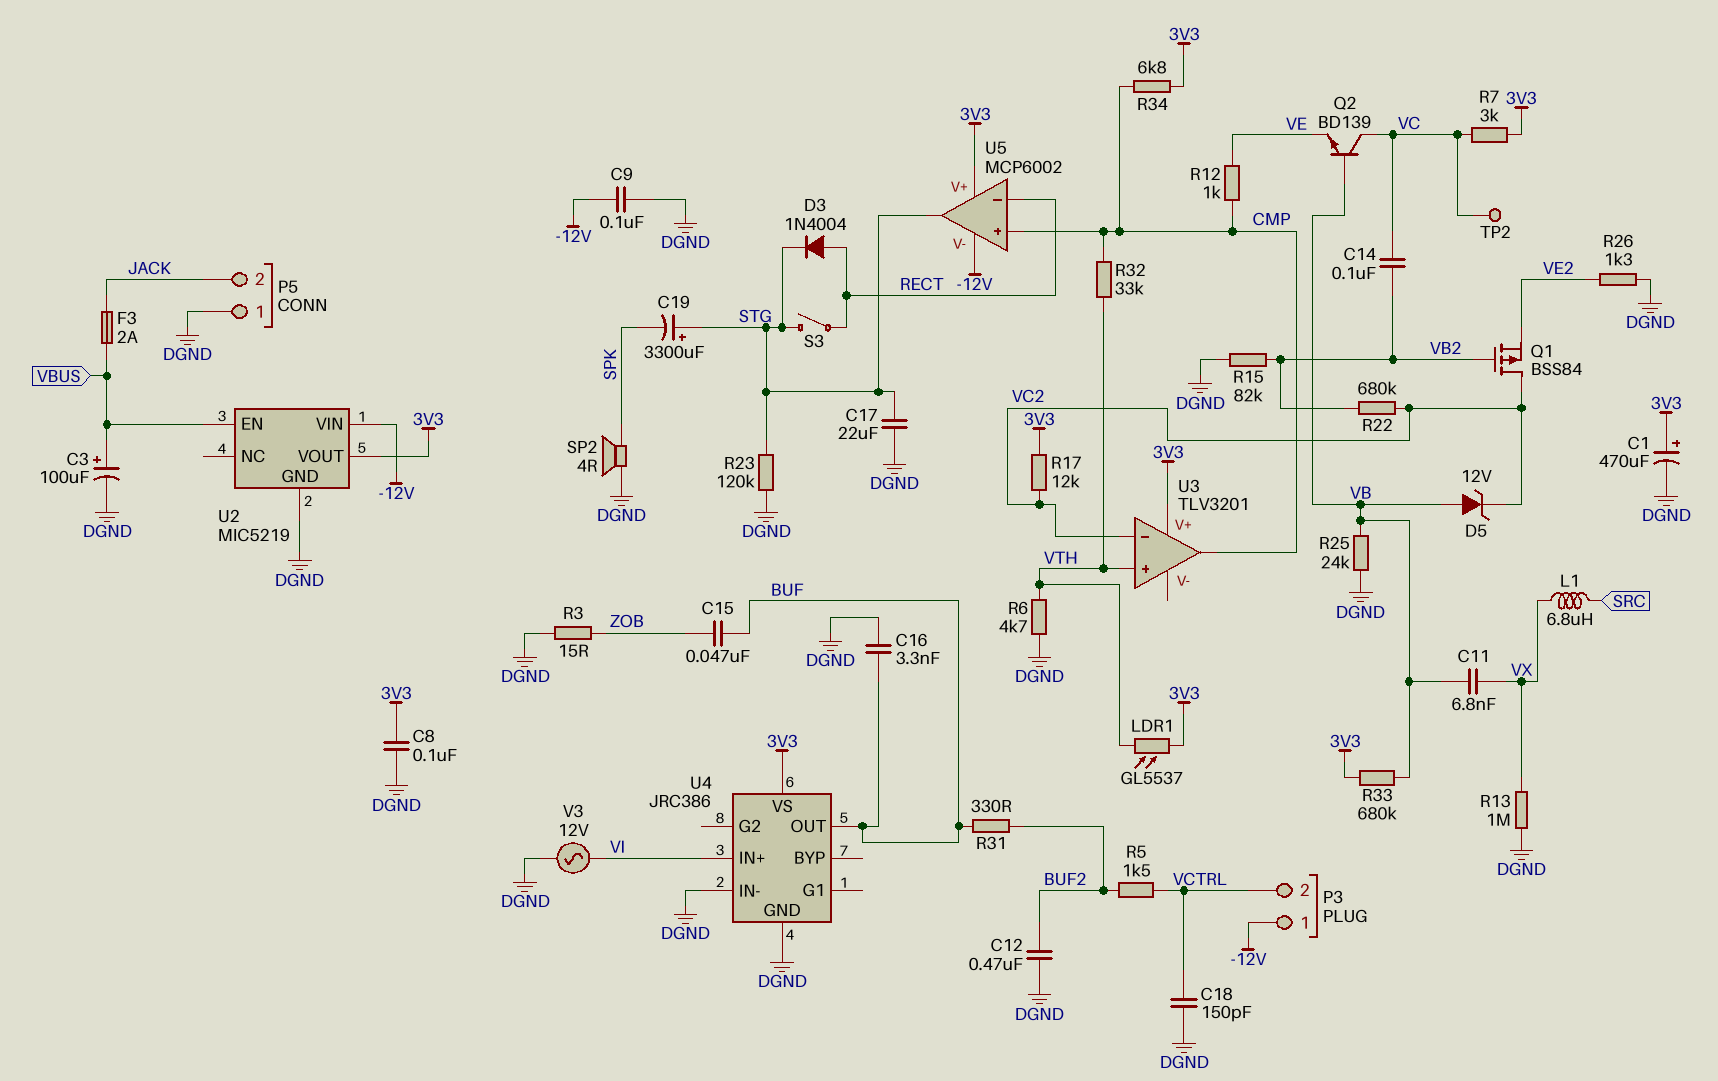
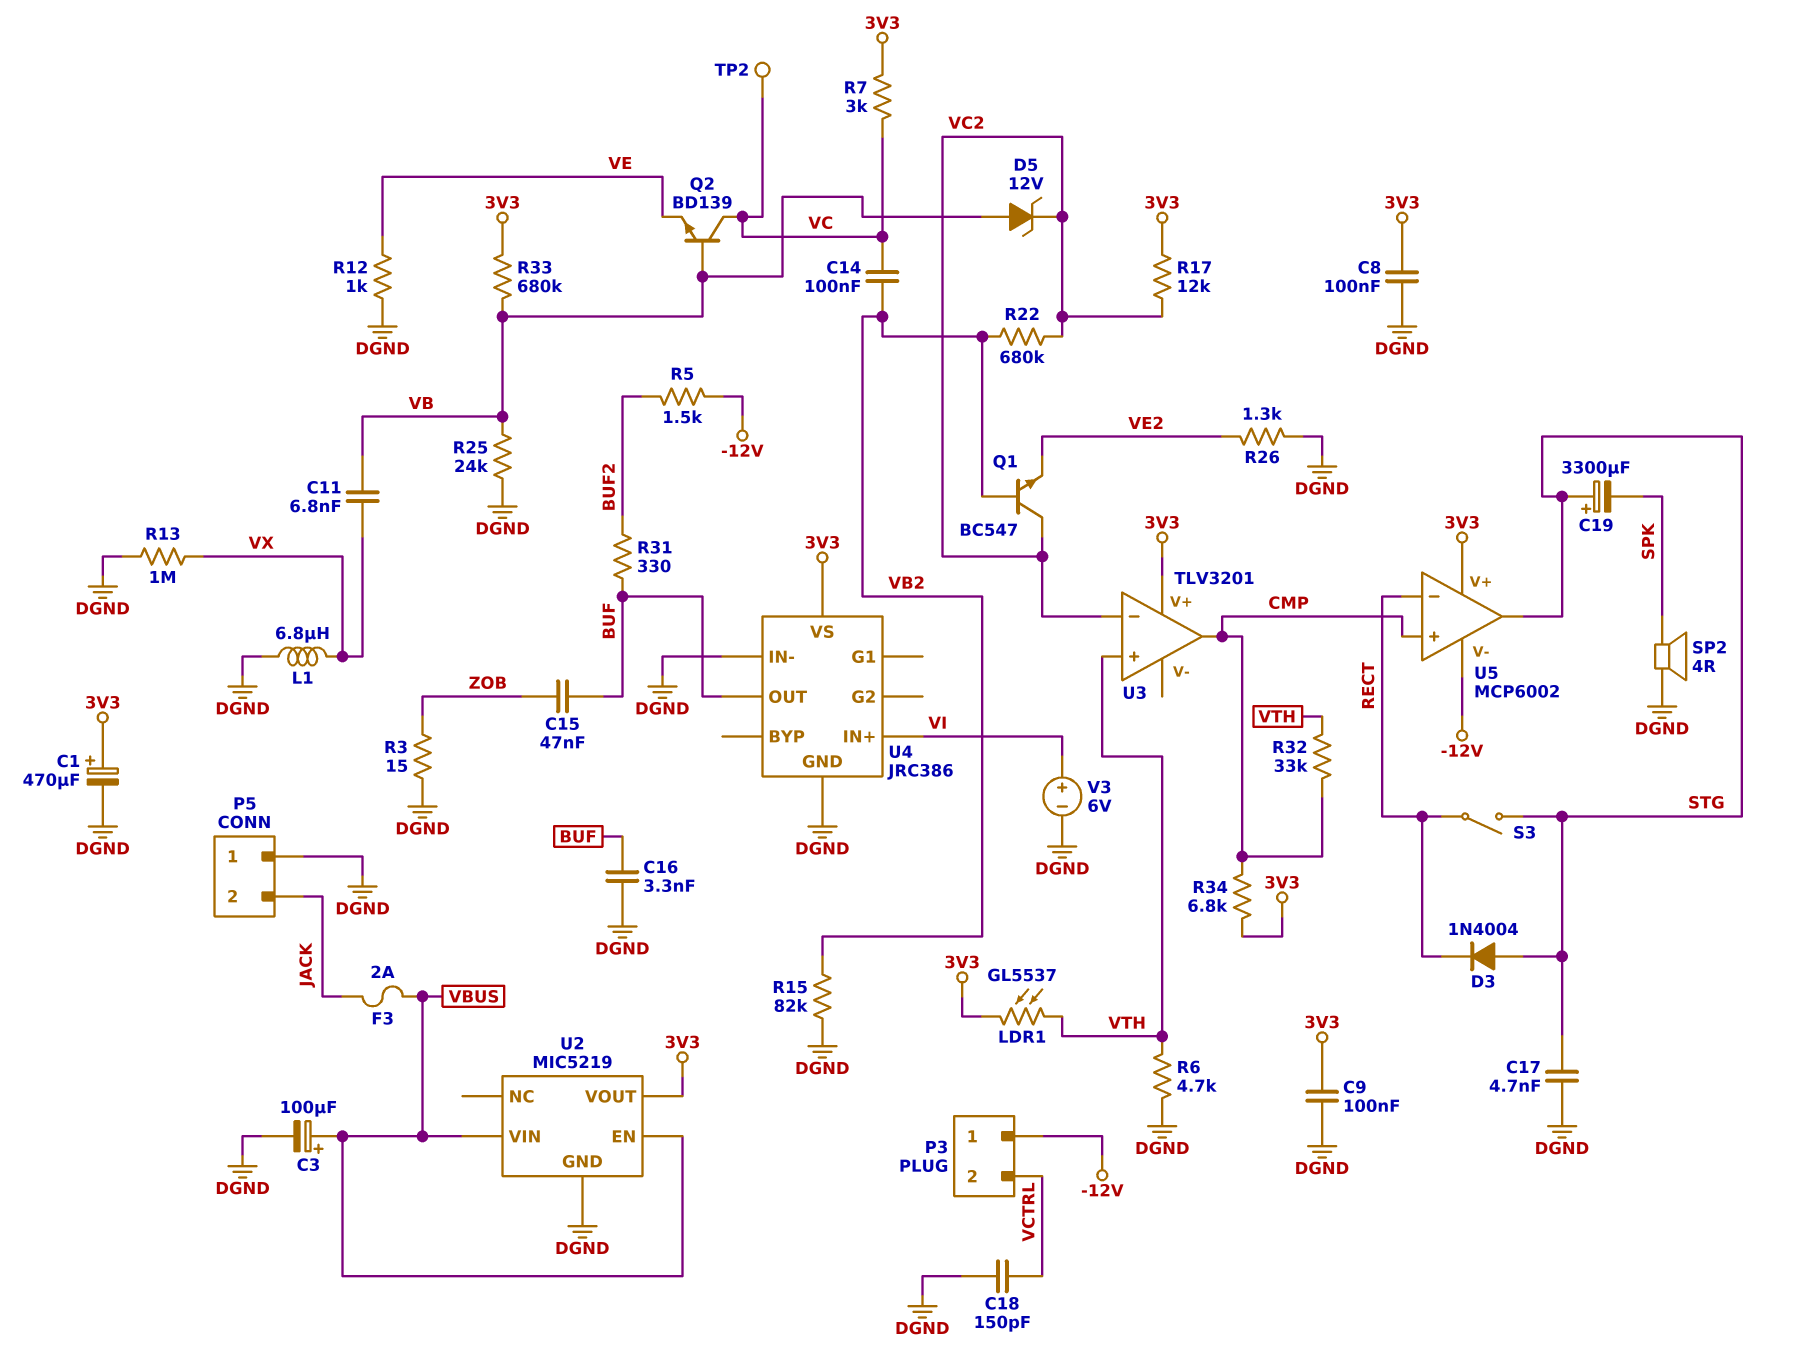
C9: 100nF (-12V, DGND) -> 100nF (3V3, DGND)
C12: 470nF (BUF2, DGND) -> none
C17: 22uF (DGND, STG) -> 4.7nF (DGND, STG)
D3: diode 1N4004 (A RECT, K STG) -> diode 1N4004 (A STG, K RECT)
L1: 6.8uH (SRC, VX) -> 6.8uH (DGND, VX)
Q1: PMOS BSS84 (G VB2, D VC2, S VE2) -> NPN BC547 (B VB2, C VC2, E VE2)
R5: 1.5k (BUF2, VCTRL) -> 1.5k (-12V, BUF2)
R12: 1k (CMP, VE) -> 1k (DGND, VE)
R23: 120k (DGND, STG) -> none
U2 pin VIN: -12V -> VBUS
V3: AC 12V (DGND, VI) -> 6V (plus VI, minus DGND)

